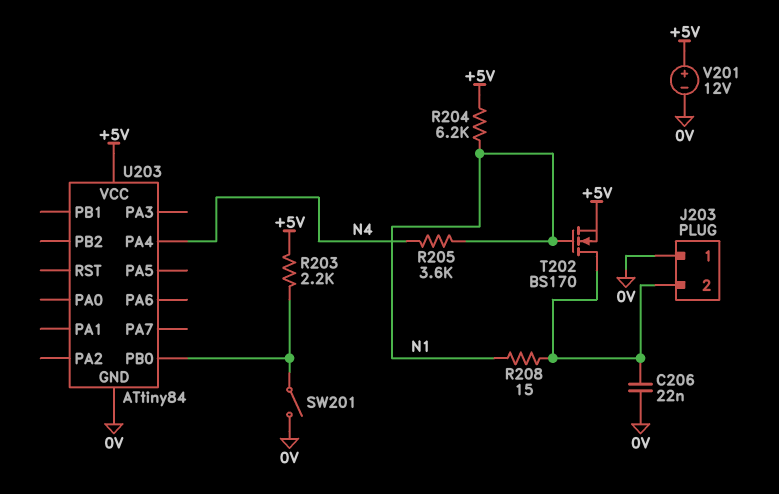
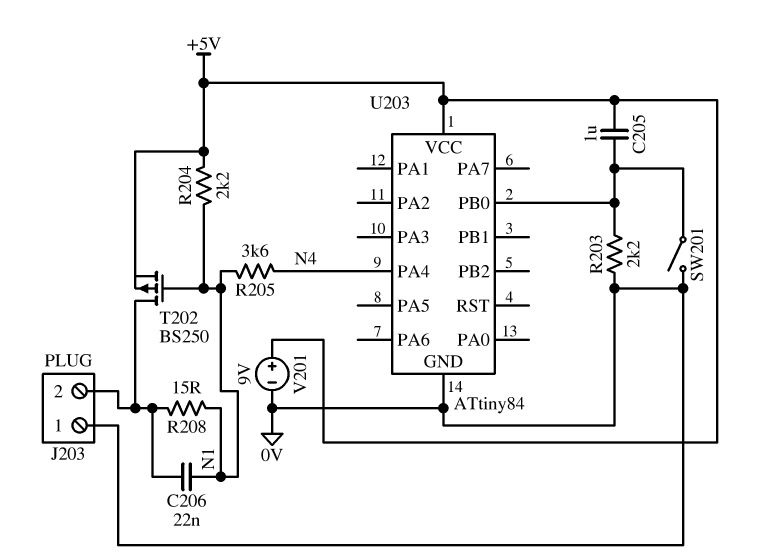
C205: none -> 1uF (+5V, U203/PB0)
C206: 22nF (0V, J203/2) -> 22nF (J203/2, N1)
R203: 2.2k (+5V, U203/PB0) -> 2.2k (0V, U203/PB0)
R204: 6.2k (+5V, N1) -> 2.2k (+5V, N1)
T202: NMOS BS170 (G N1, D J203/2, S +5V) -> PMOS BS250 (G N1, D J203/2, S +5V)
V201: 12V (plus +5V, minus 0V) -> 9V (plus +5V, minus 0V)

